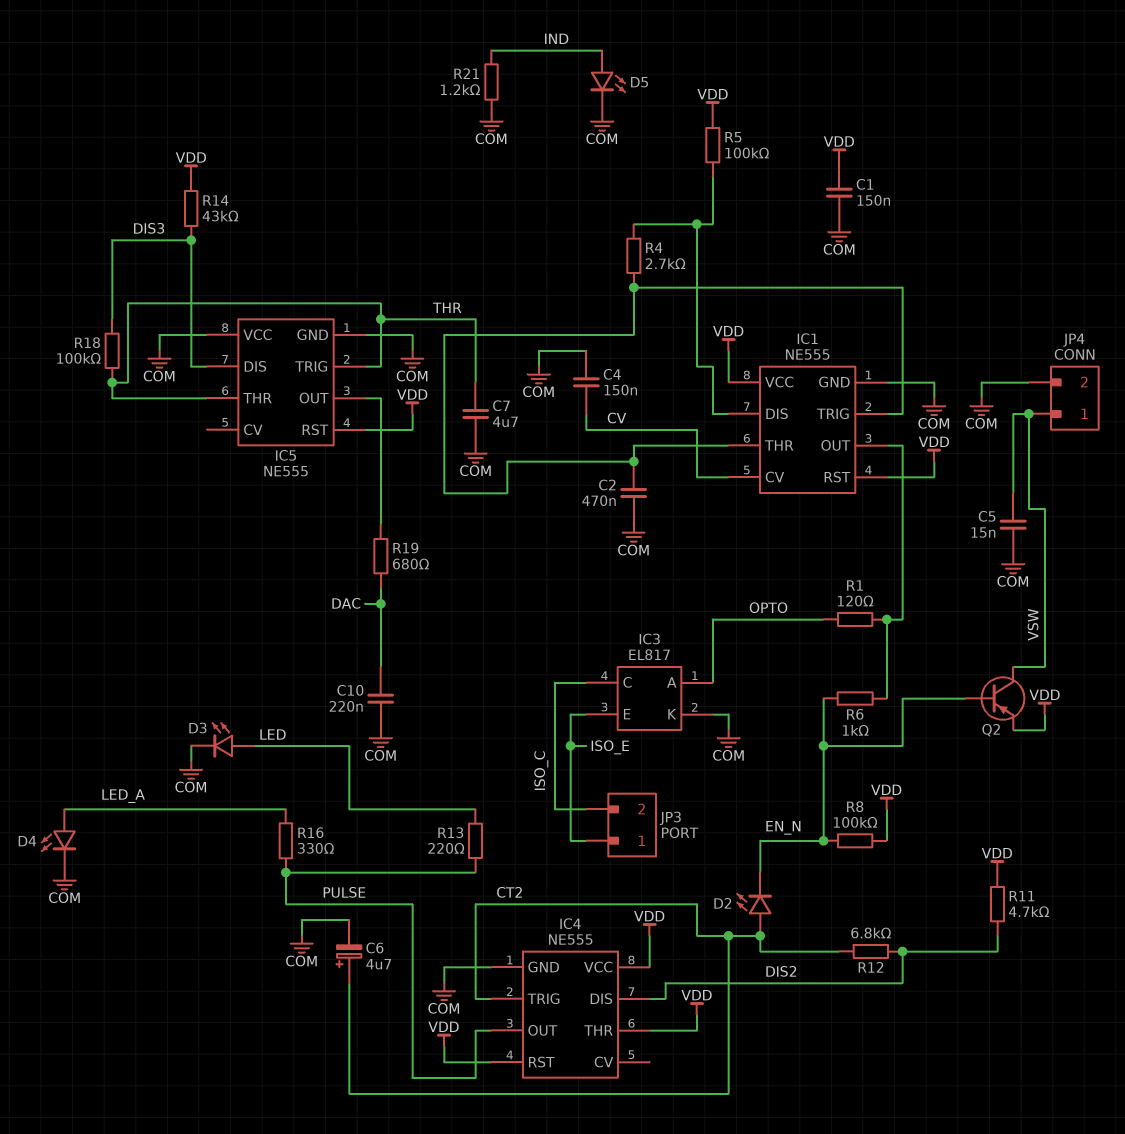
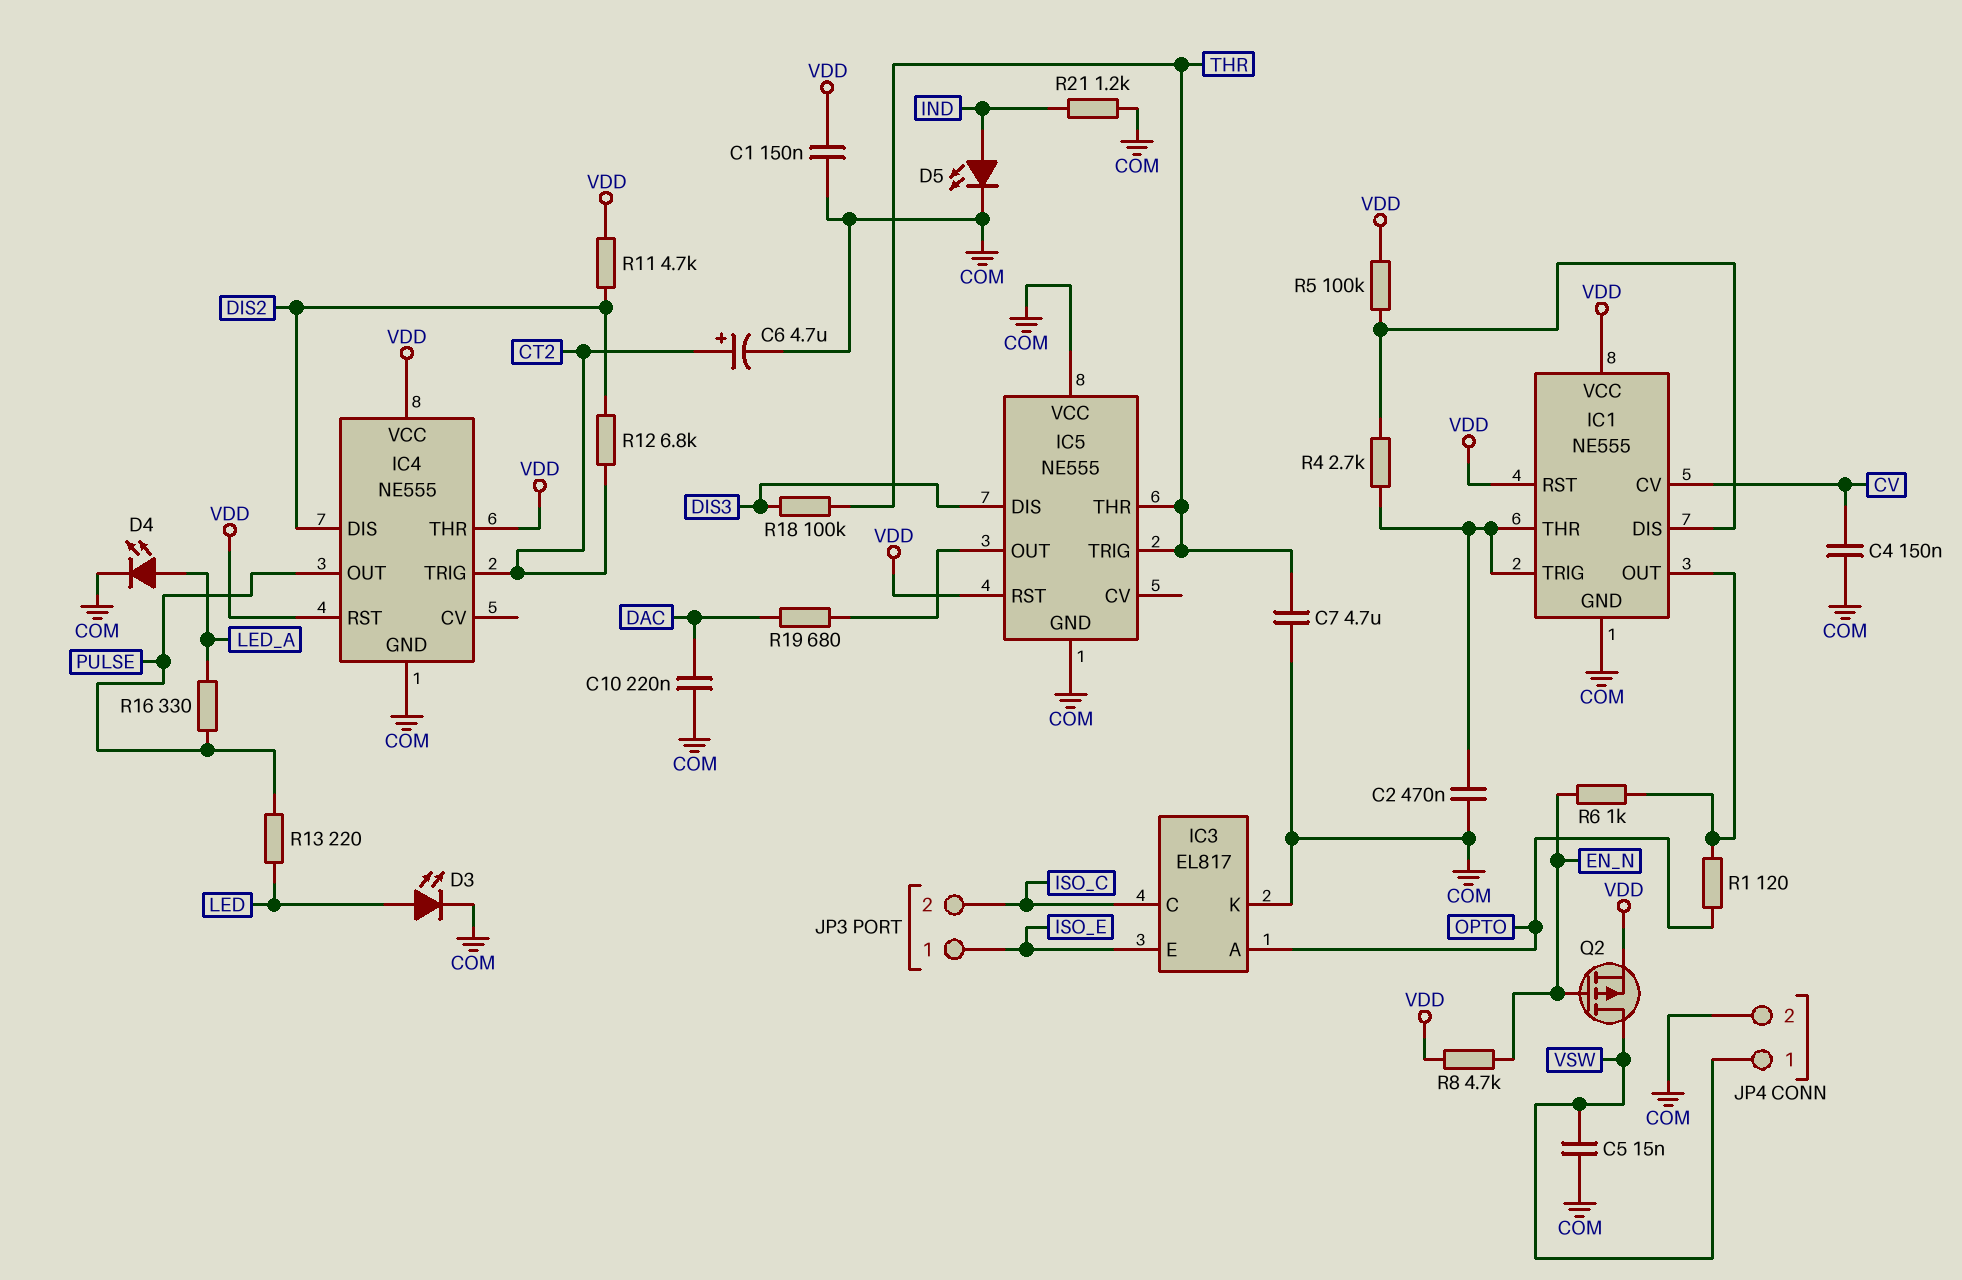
D2: LED (A CT2, K EN_N) -> none
Q2: PNP (B EN_N, C VSW, E VDD) -> PMOS (G EN_N, D VSW, S VDD)
R8: 100k (EN_N, VDD) -> 4.7k (EN_N, VDD)
R14: 43k (DIS3, VDD) -> none

